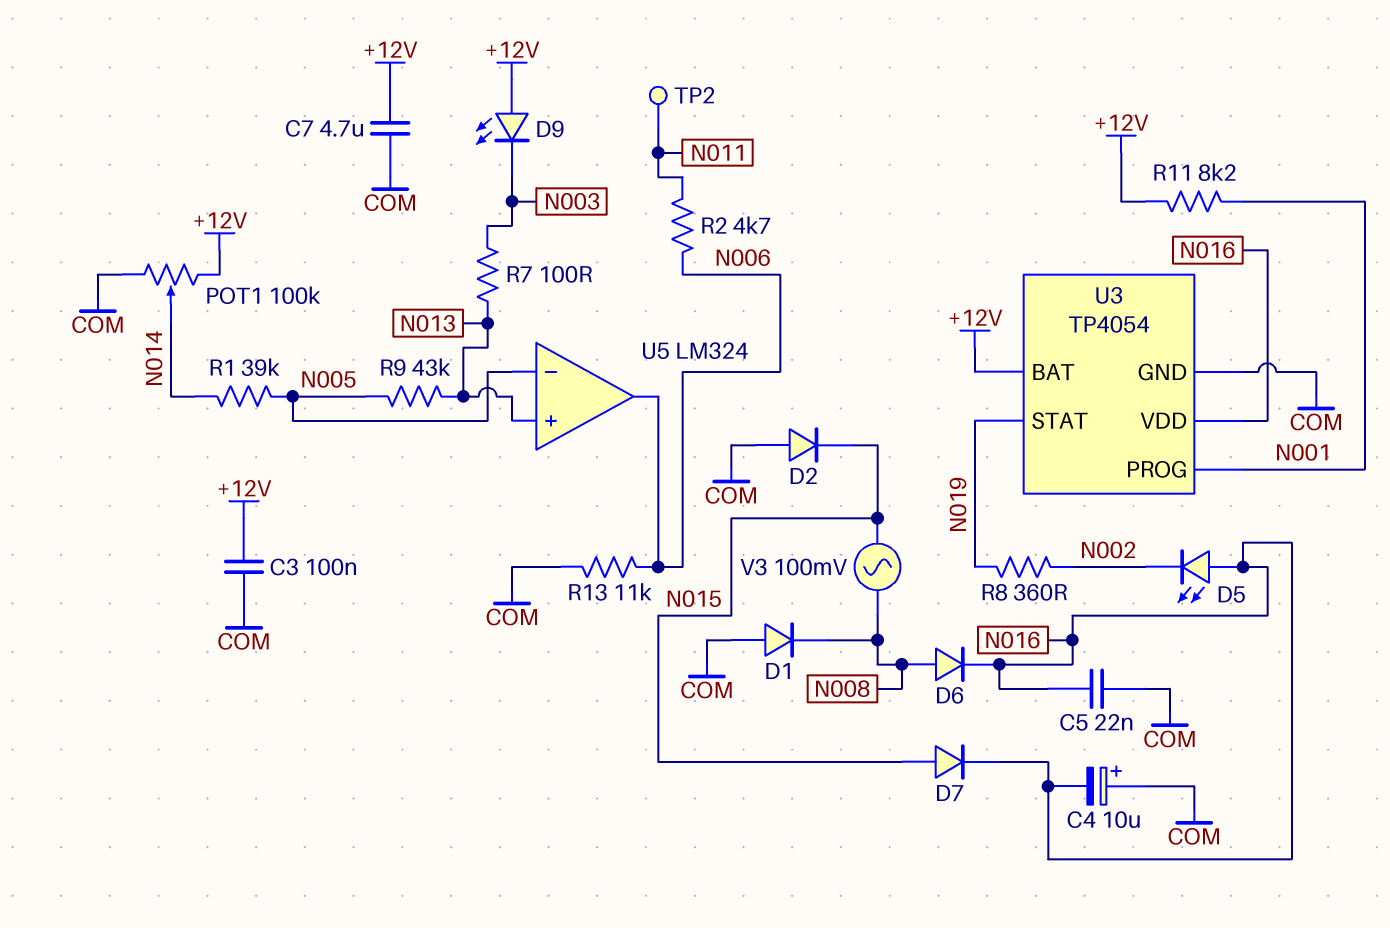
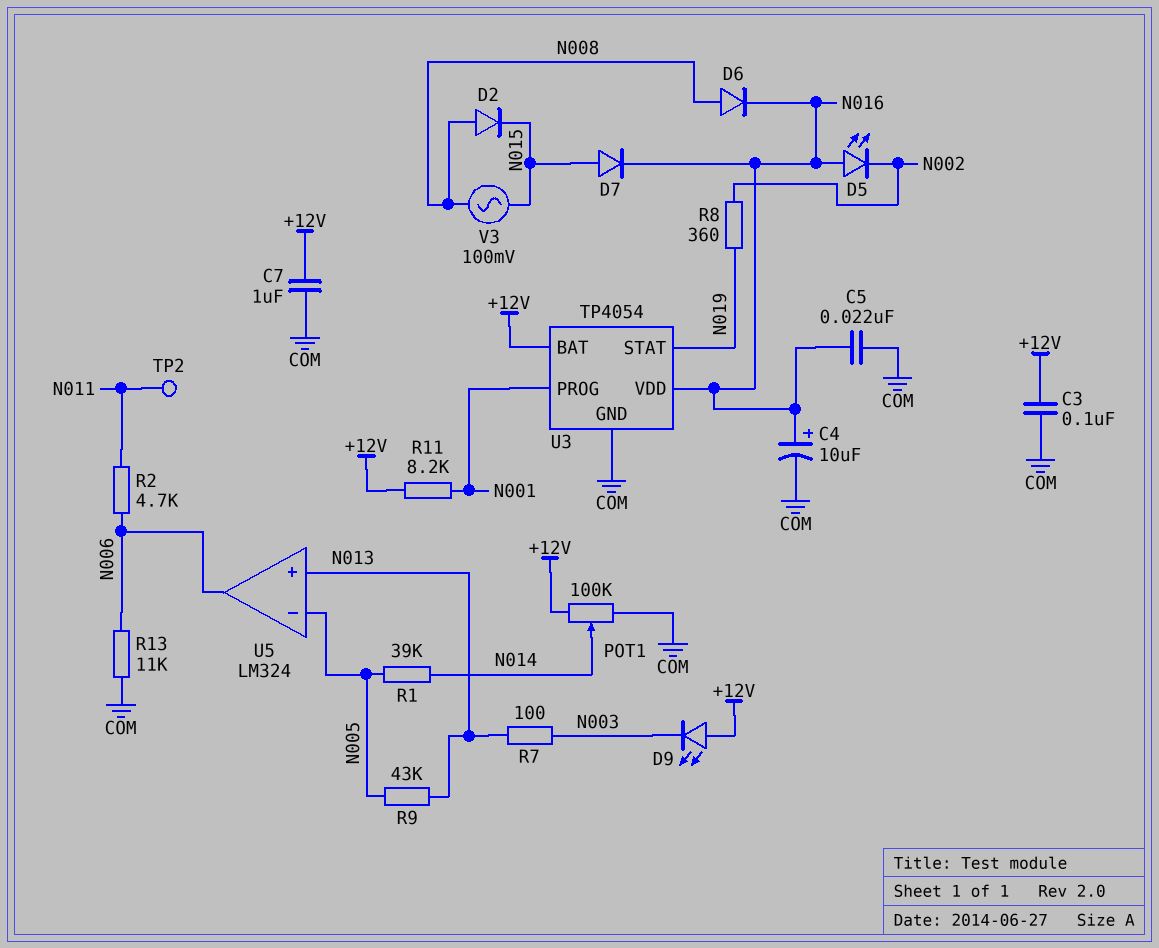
C4: 10uF (plus COM, minus N016) -> 10uF (plus N016, minus COM)
C7: 4.7uF (+12V, COM) -> 1uF (+12V, COM)
D1: diode (A COM, K N008) -> none
D2: diode (A COM, K N015) -> diode (A N008, K N015)

